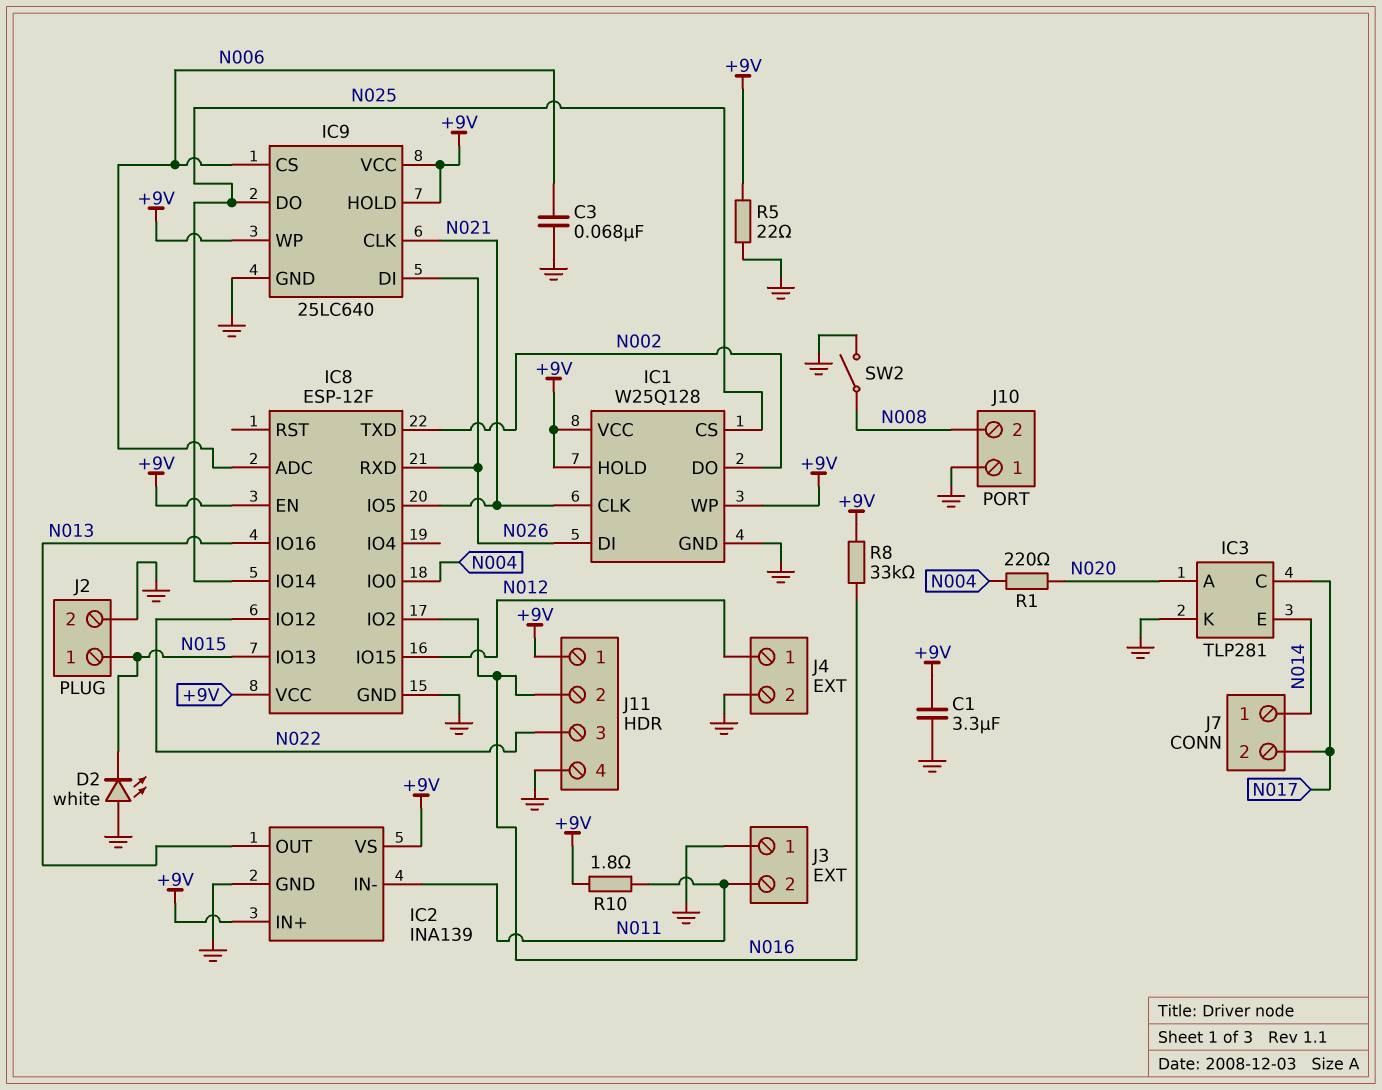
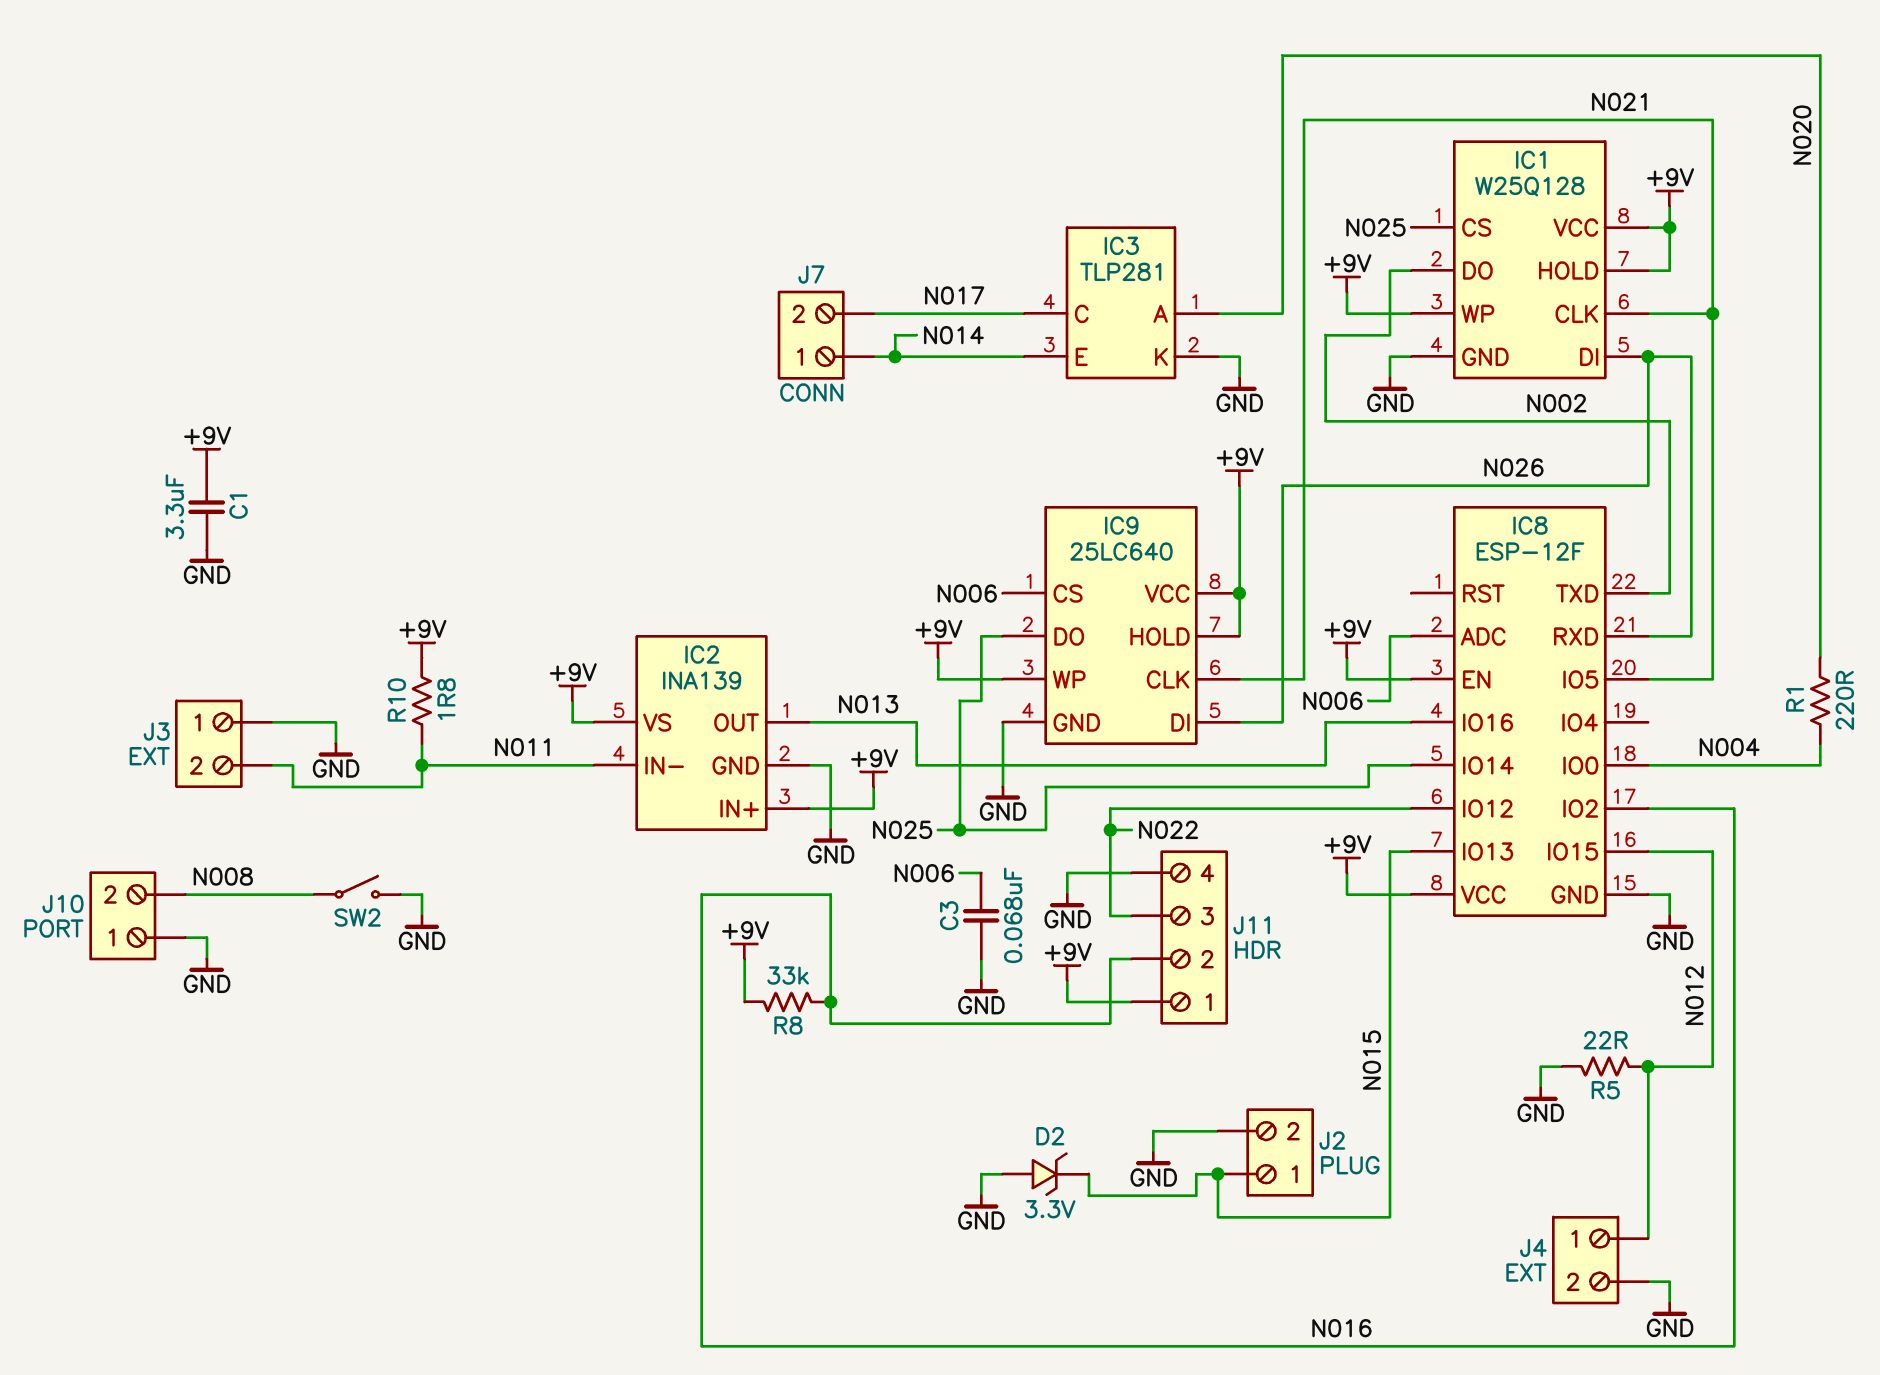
D2: LED white (A GND, K N015) -> zener 3.3V (A GND, K N015)
R5: 22 (+9V, GND) -> 22 (GND, N012)

